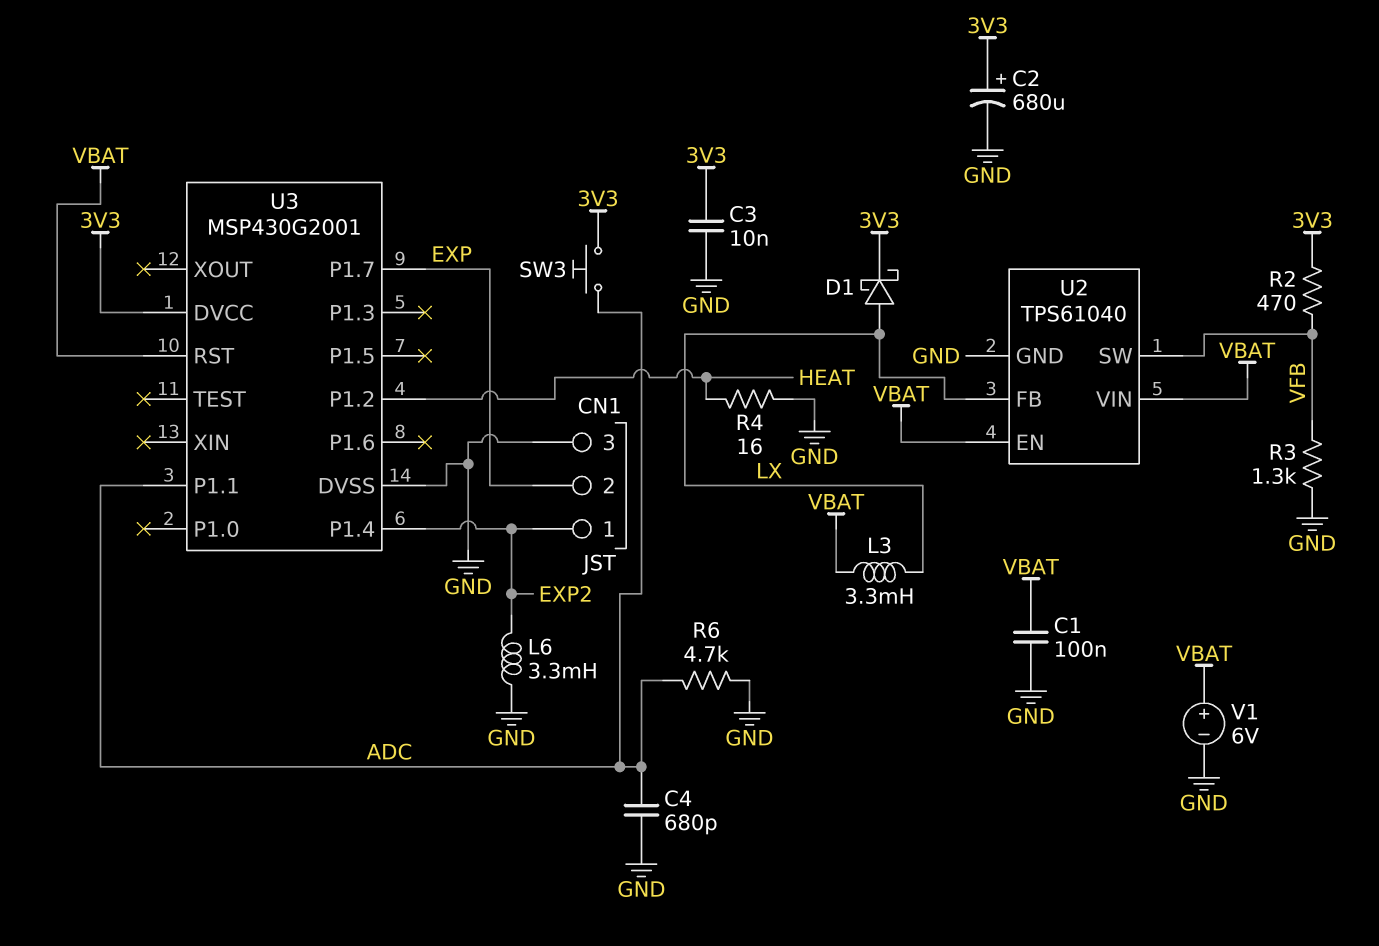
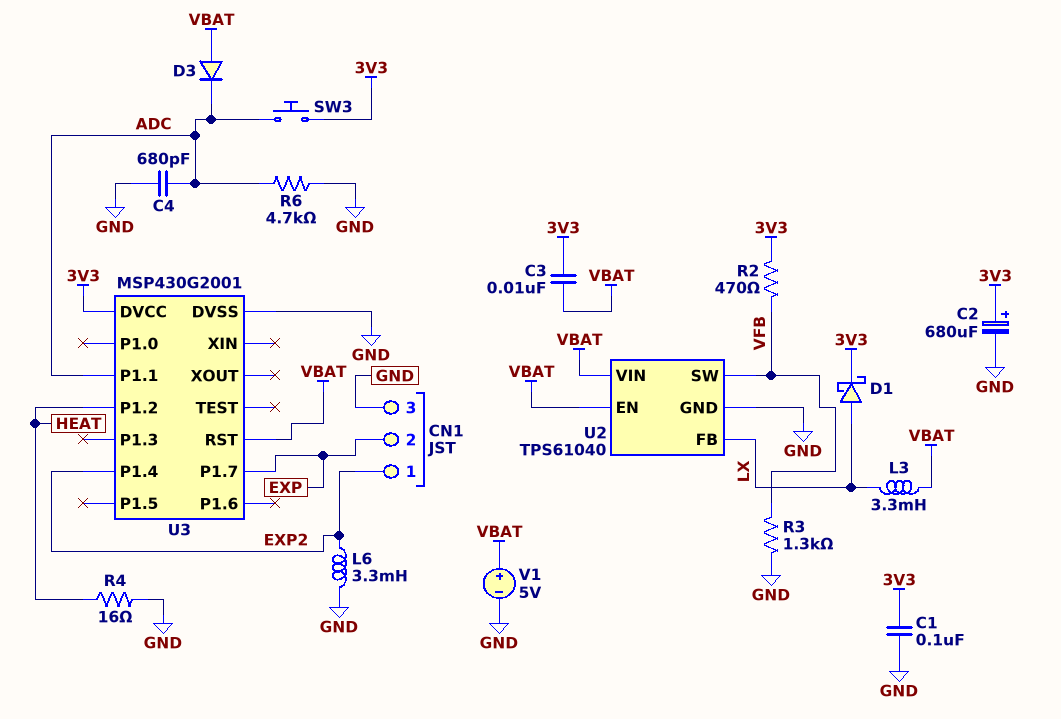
C1: 100nF (GND, VBAT) -> 100nF (3V3, GND)
C3: 10nF (3V3, GND) -> 10nF (3V3, VBAT)
D3: none -> diode (A VBAT, K ADC)
V1: 6V (plus VBAT, minus GND) -> 5V (plus VBAT, minus GND)

